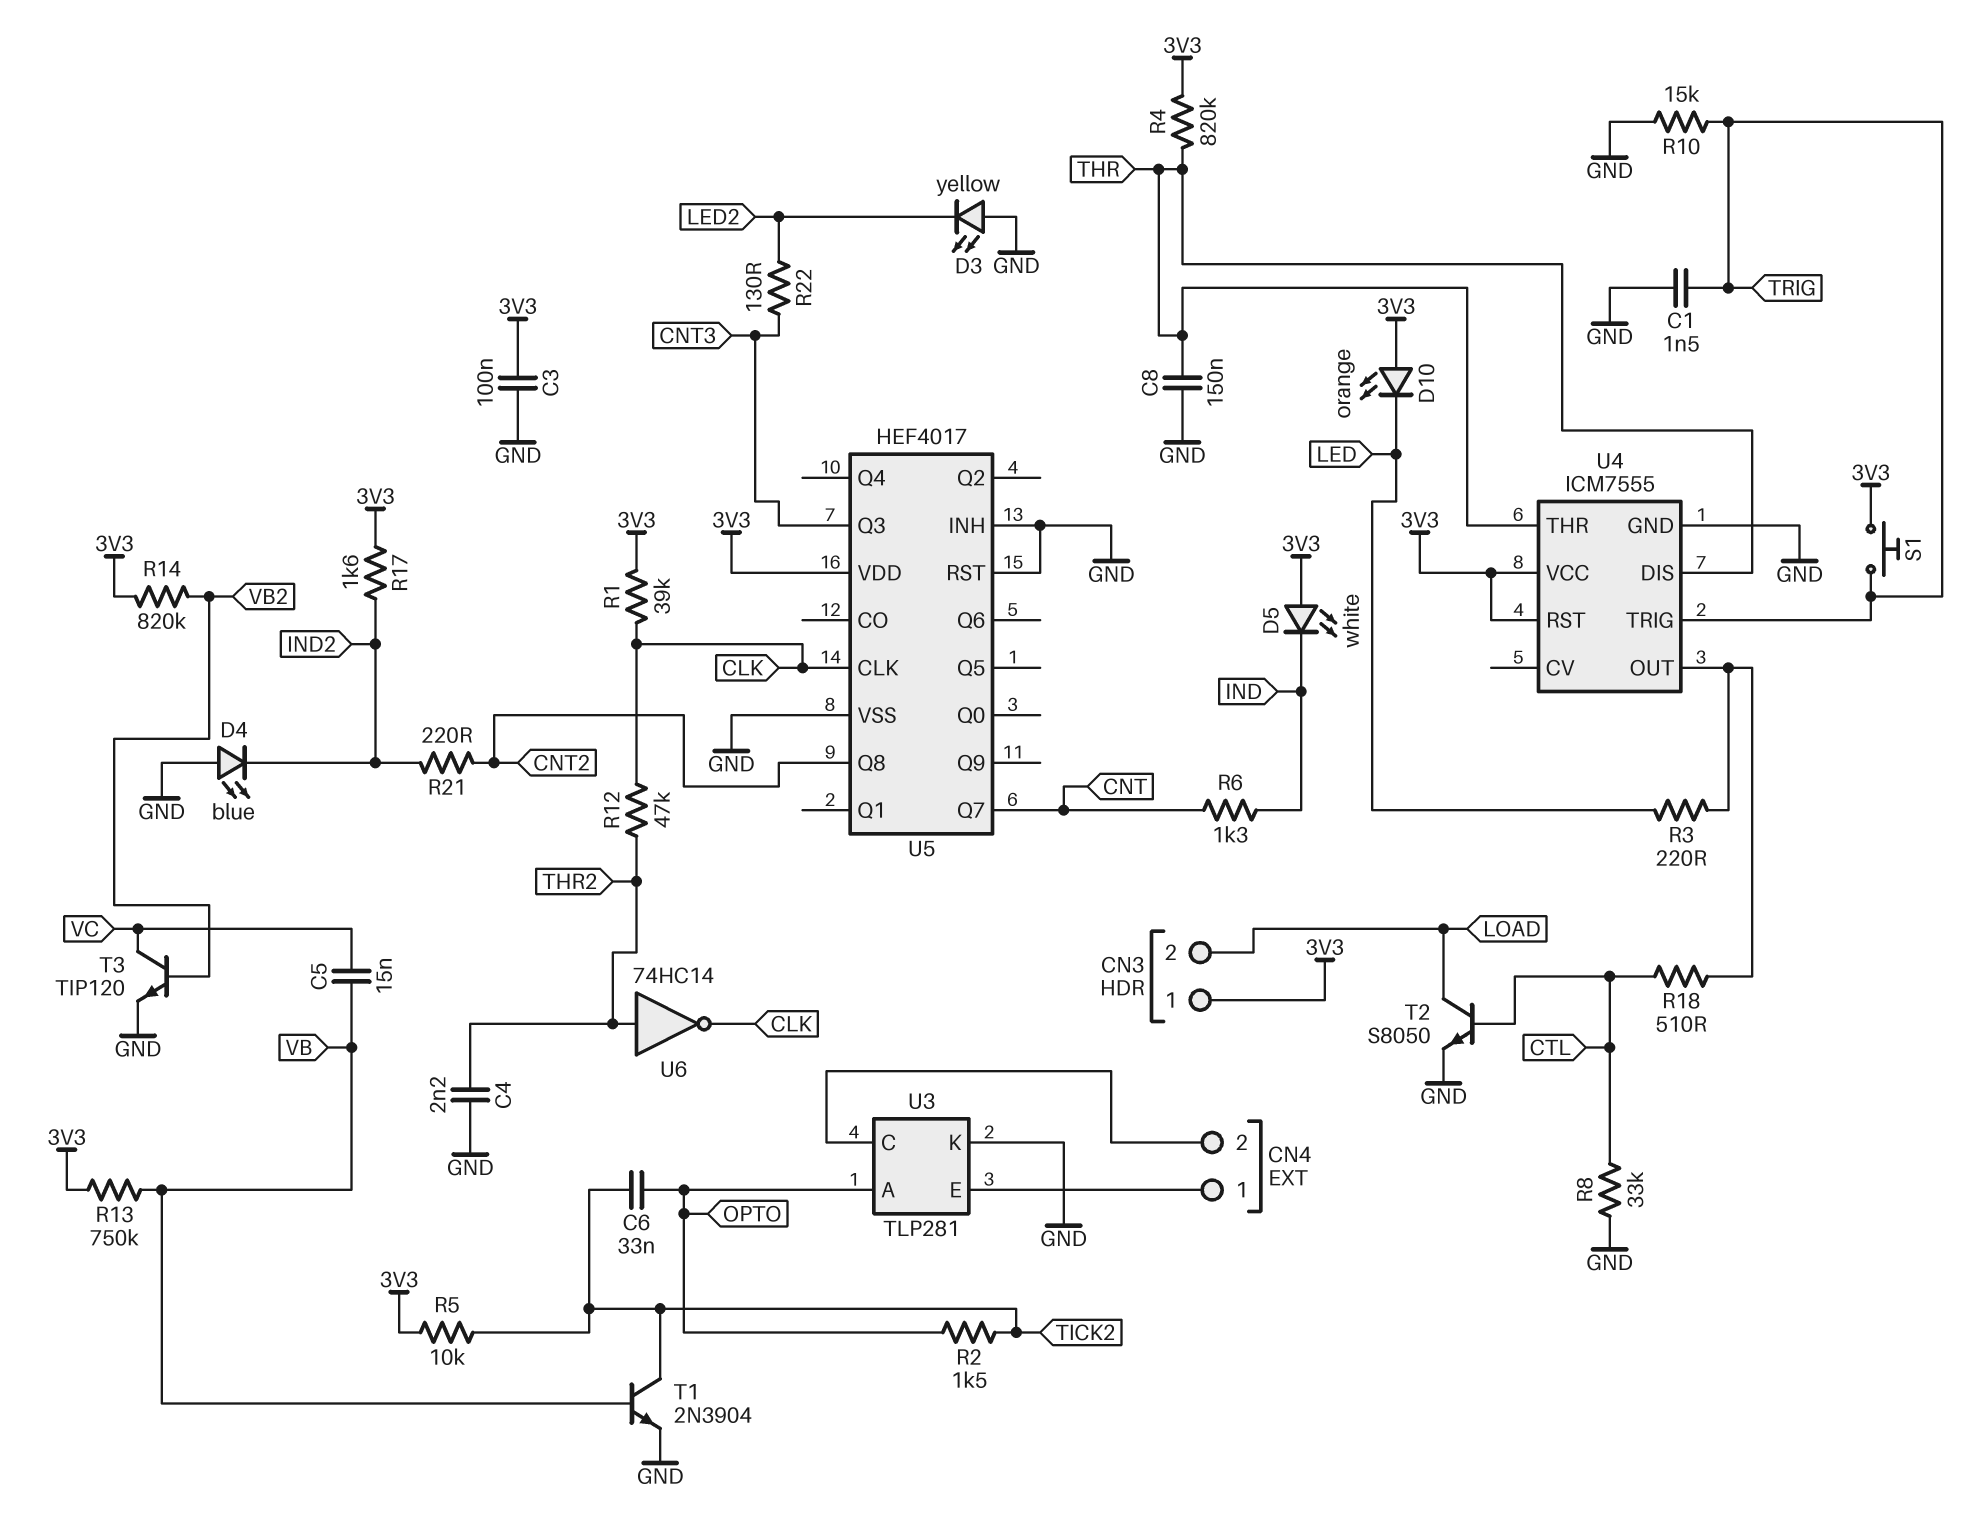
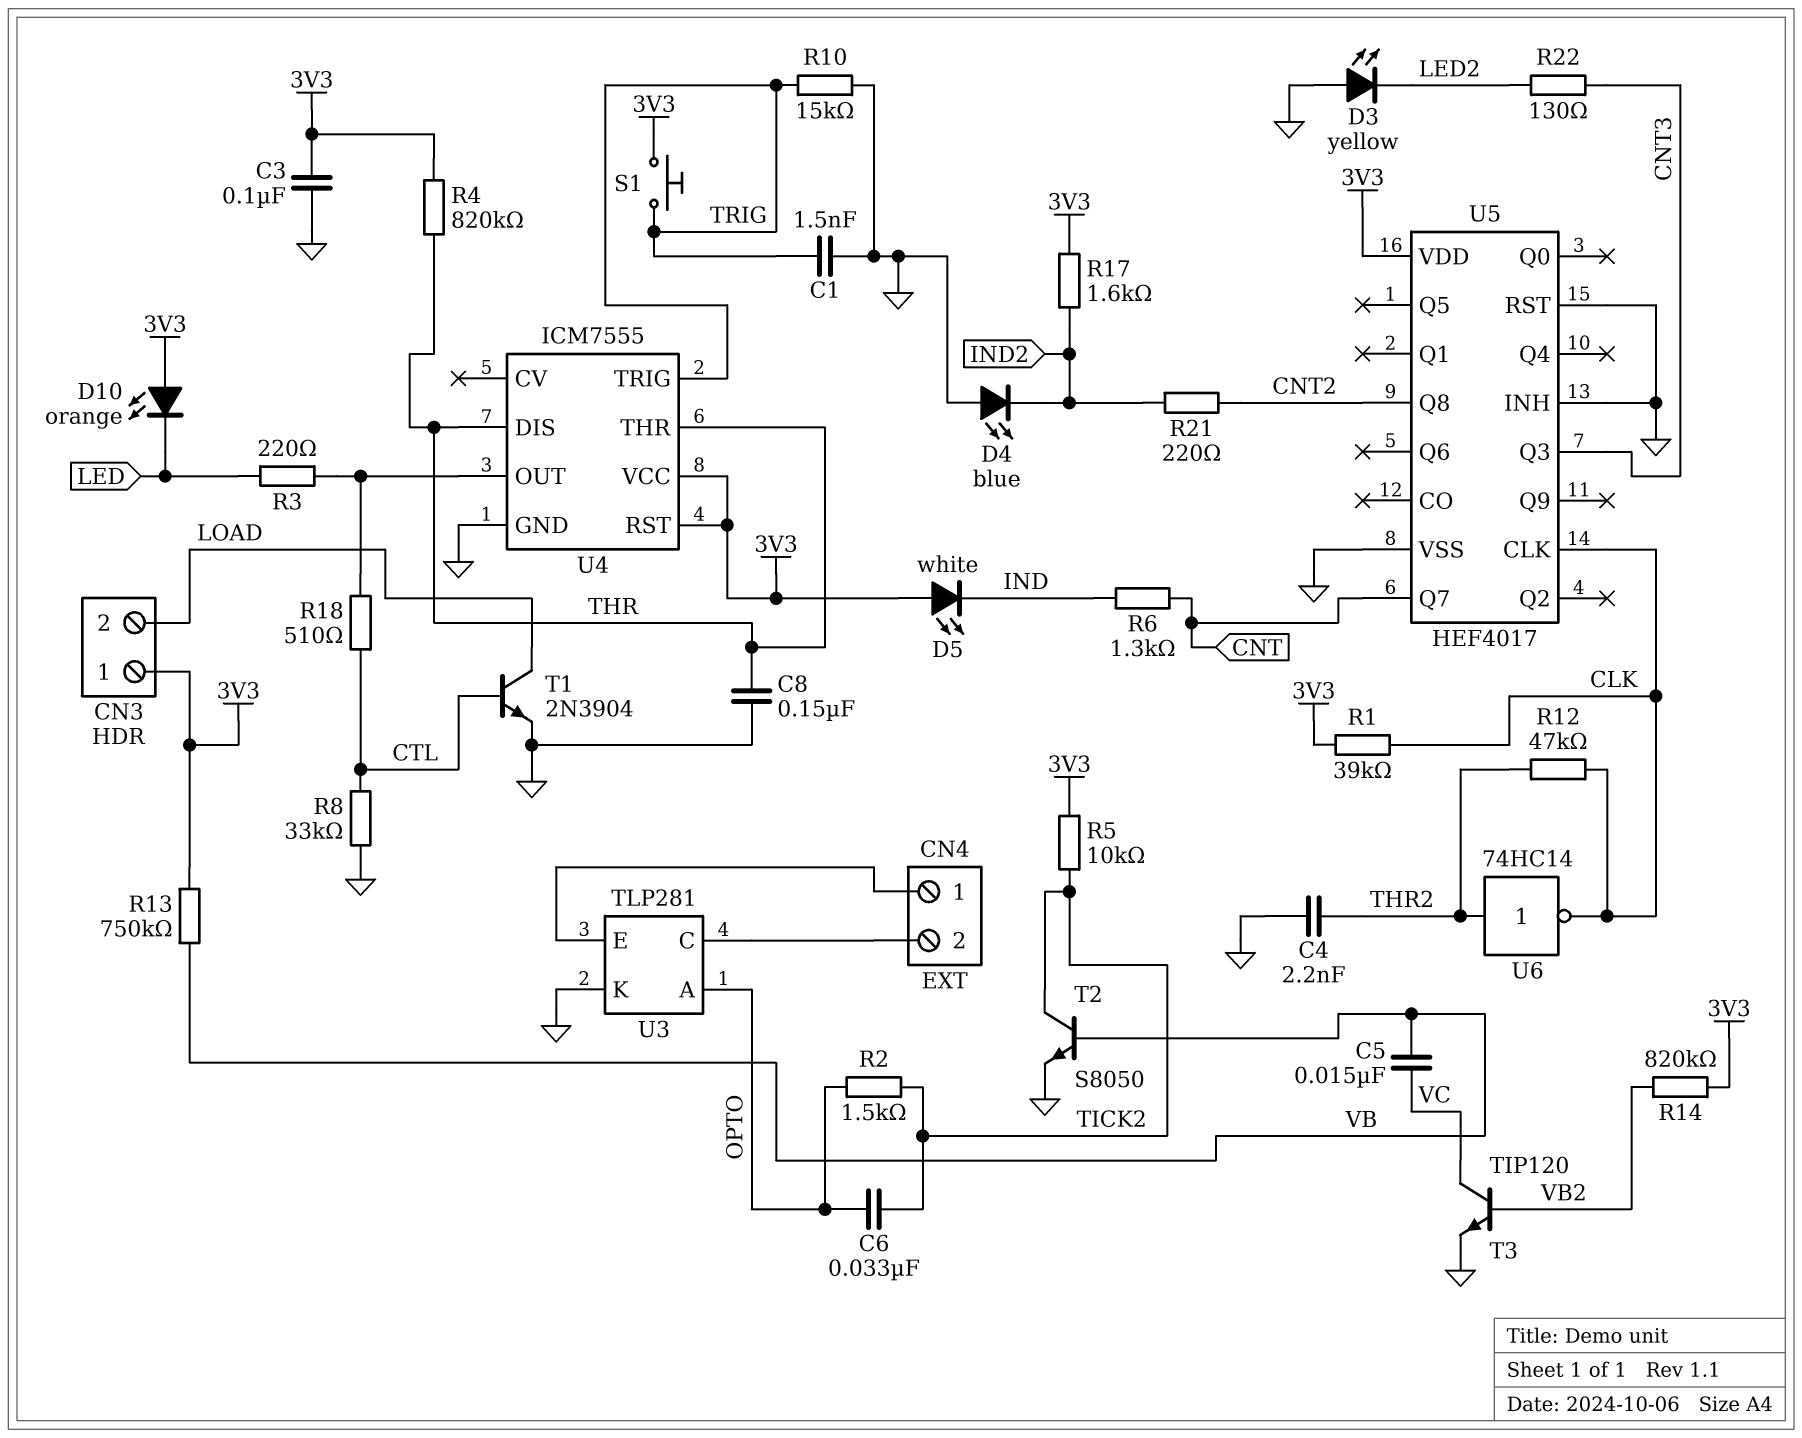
T1: NPN 2N3904 (B VB, C TICK2, E GND) -> NPN 2N3904 (B CTL, C LOAD, E GND)
T2: NPN S8050 (B CTL, C LOAD, E GND) -> NPN S8050 (B VB, C TICK2, E GND)

